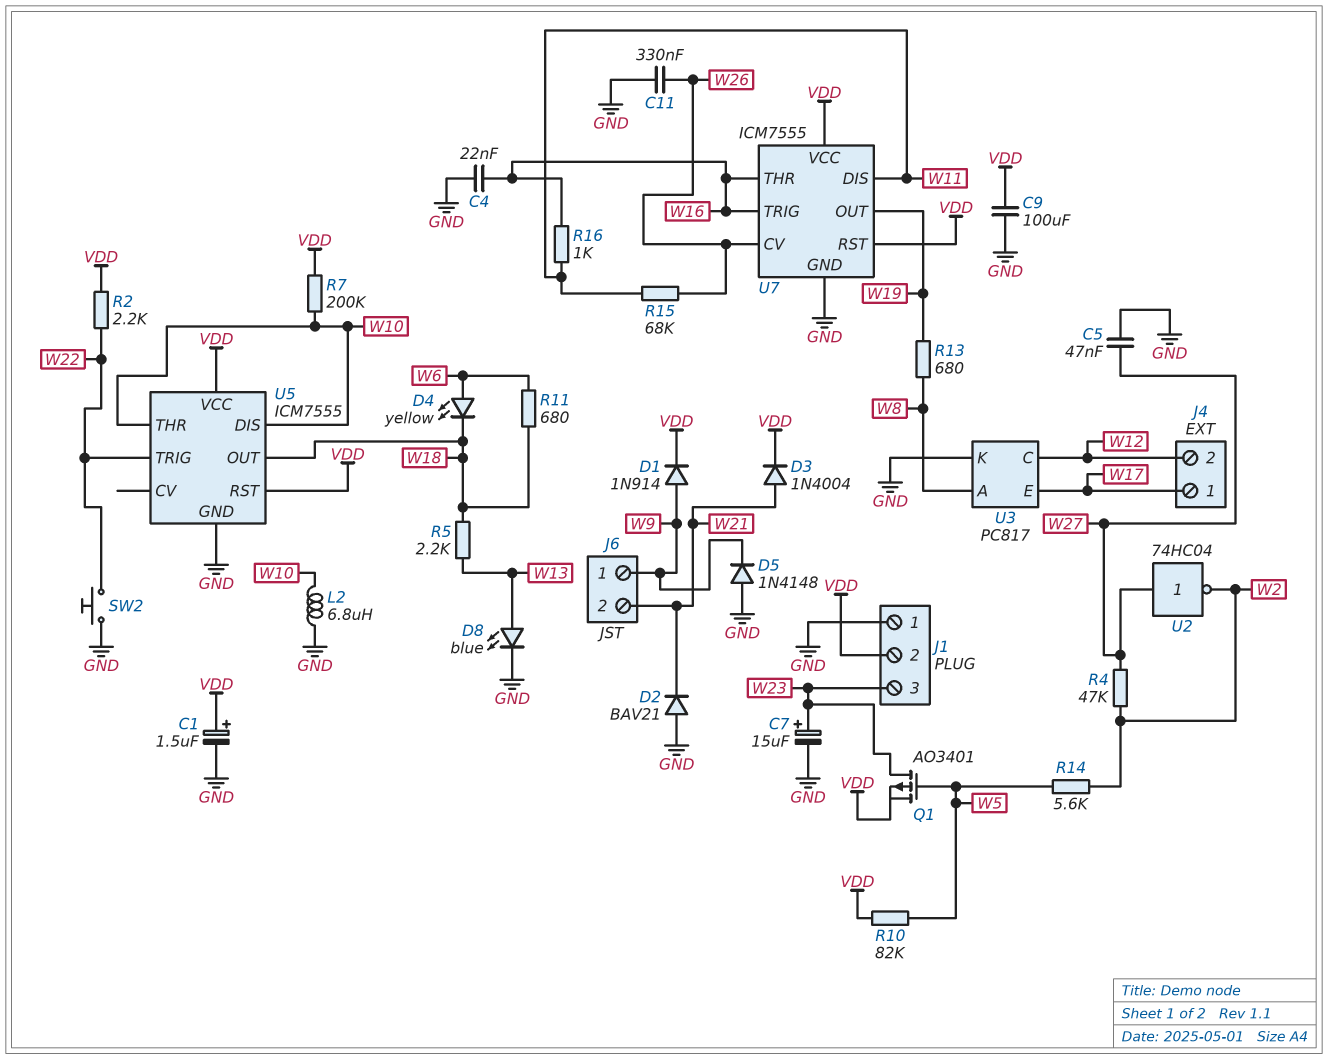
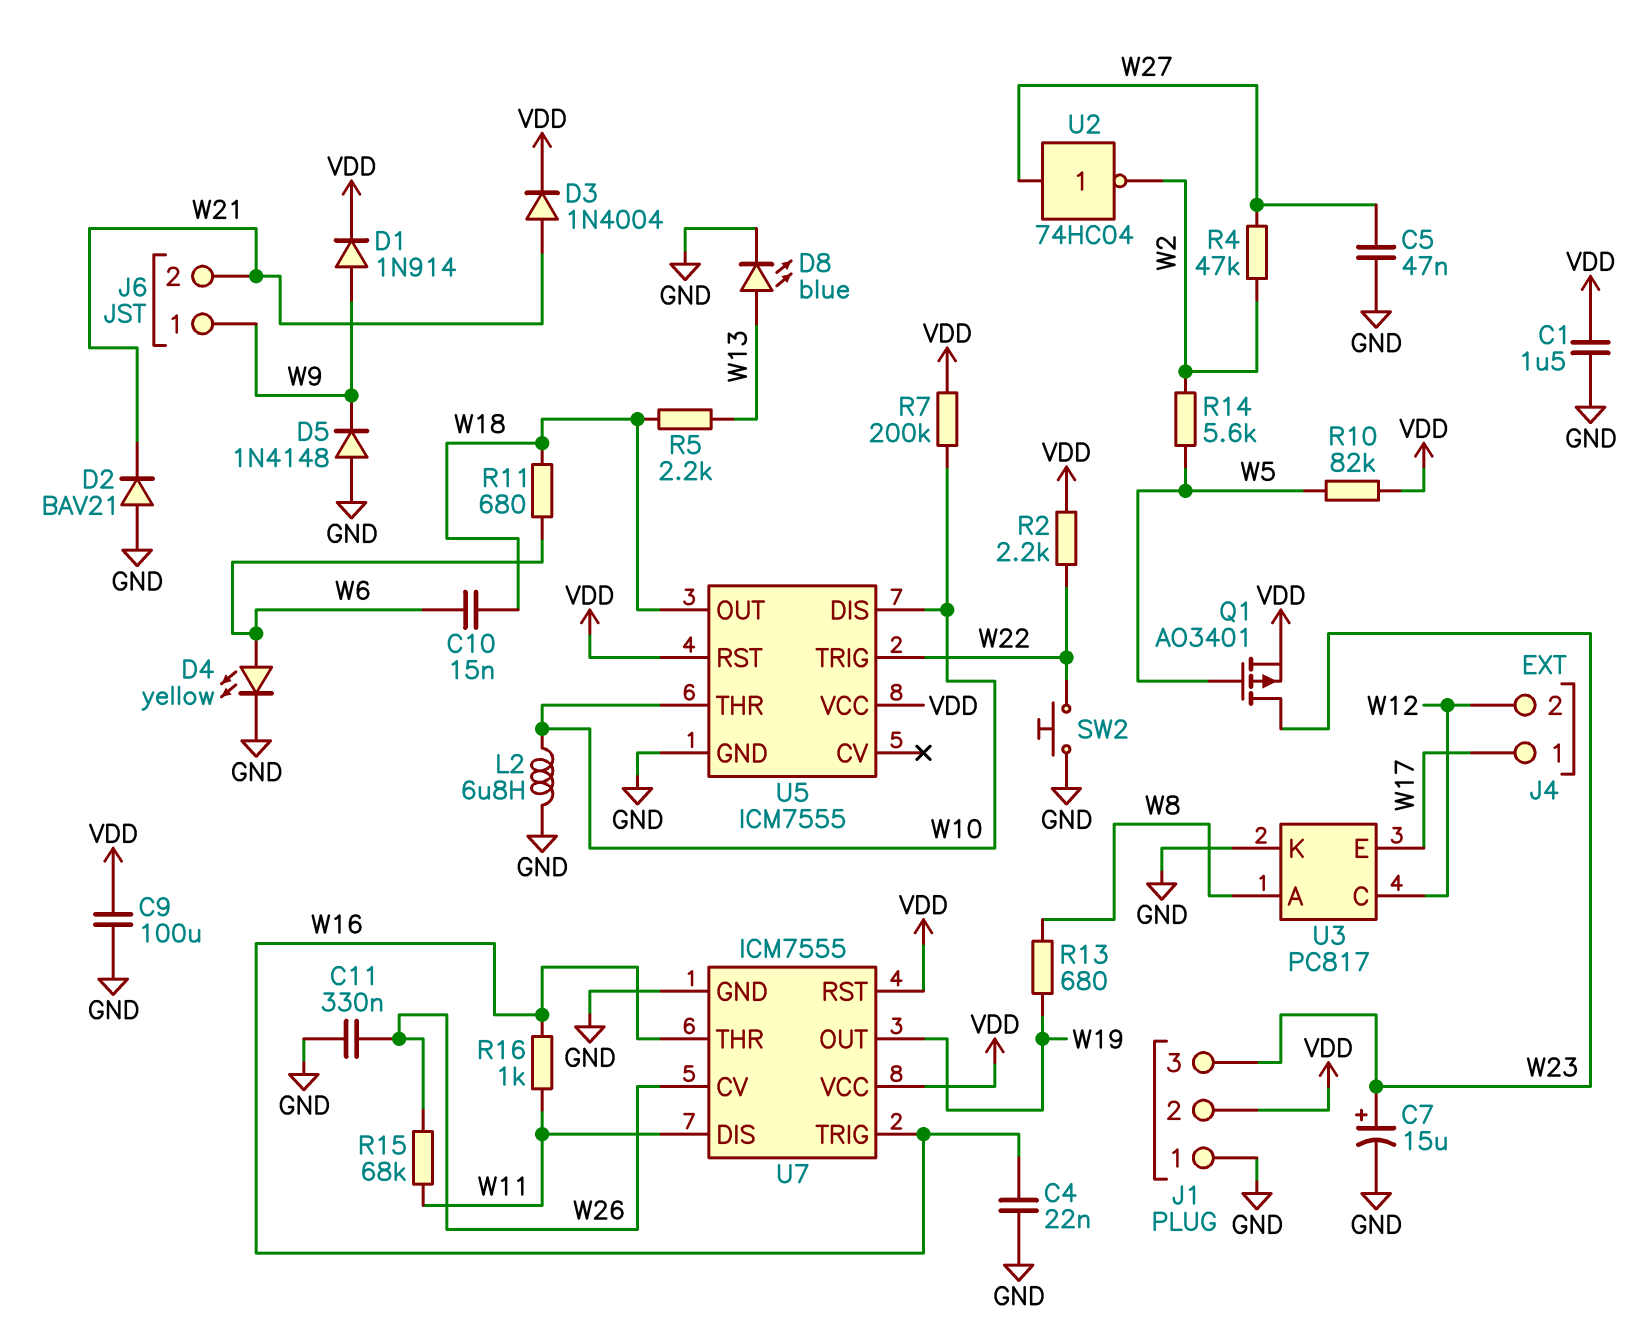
C1: 1.5uF (plus VDD, minus GND) -> 1.5uF (GND, VDD)
C10: none -> 15nF (W6, W18)
D4: LED yellow (A W6, K W18) -> LED yellow (A W6, K GND)

